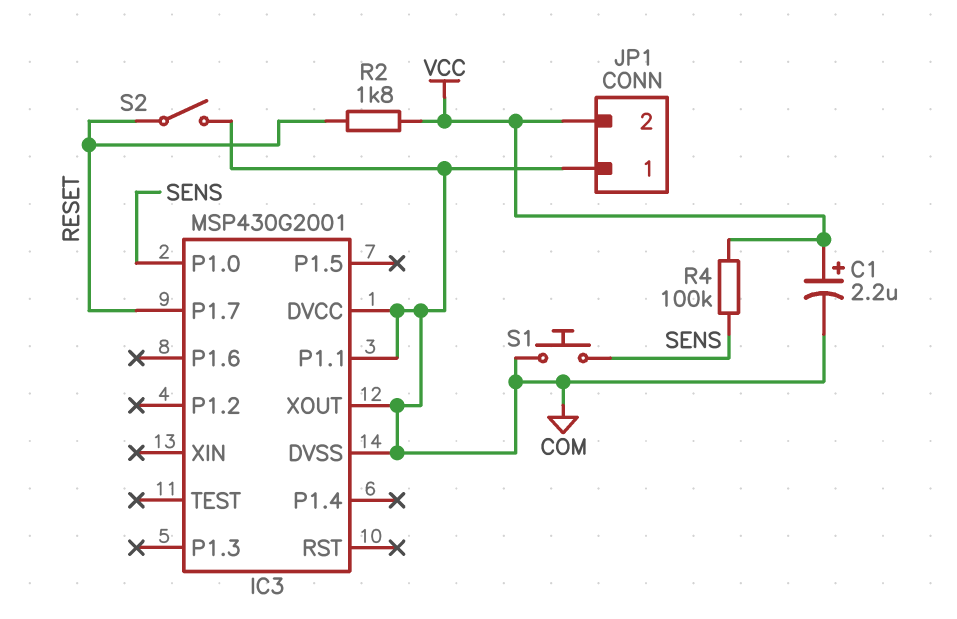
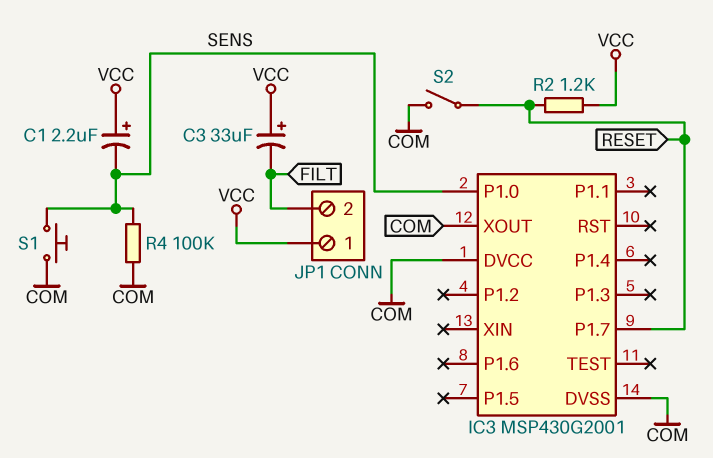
C1: 2.2uF (plus VCC, minus COM) -> 2.2uF (plus VCC, minus SENS)
C3: none -> 33uF (plus VCC, minus FILT)
IC3 pin P1.1: COM -> none
JP1 pin 1: COM -> VCC
JP1 pin 2: VCC -> FILT
R2: 1.8k (RESET, VCC) -> 1.2k (RESET, VCC)
R4: 100k (SENS, VCC) -> 100k (COM, SENS)

